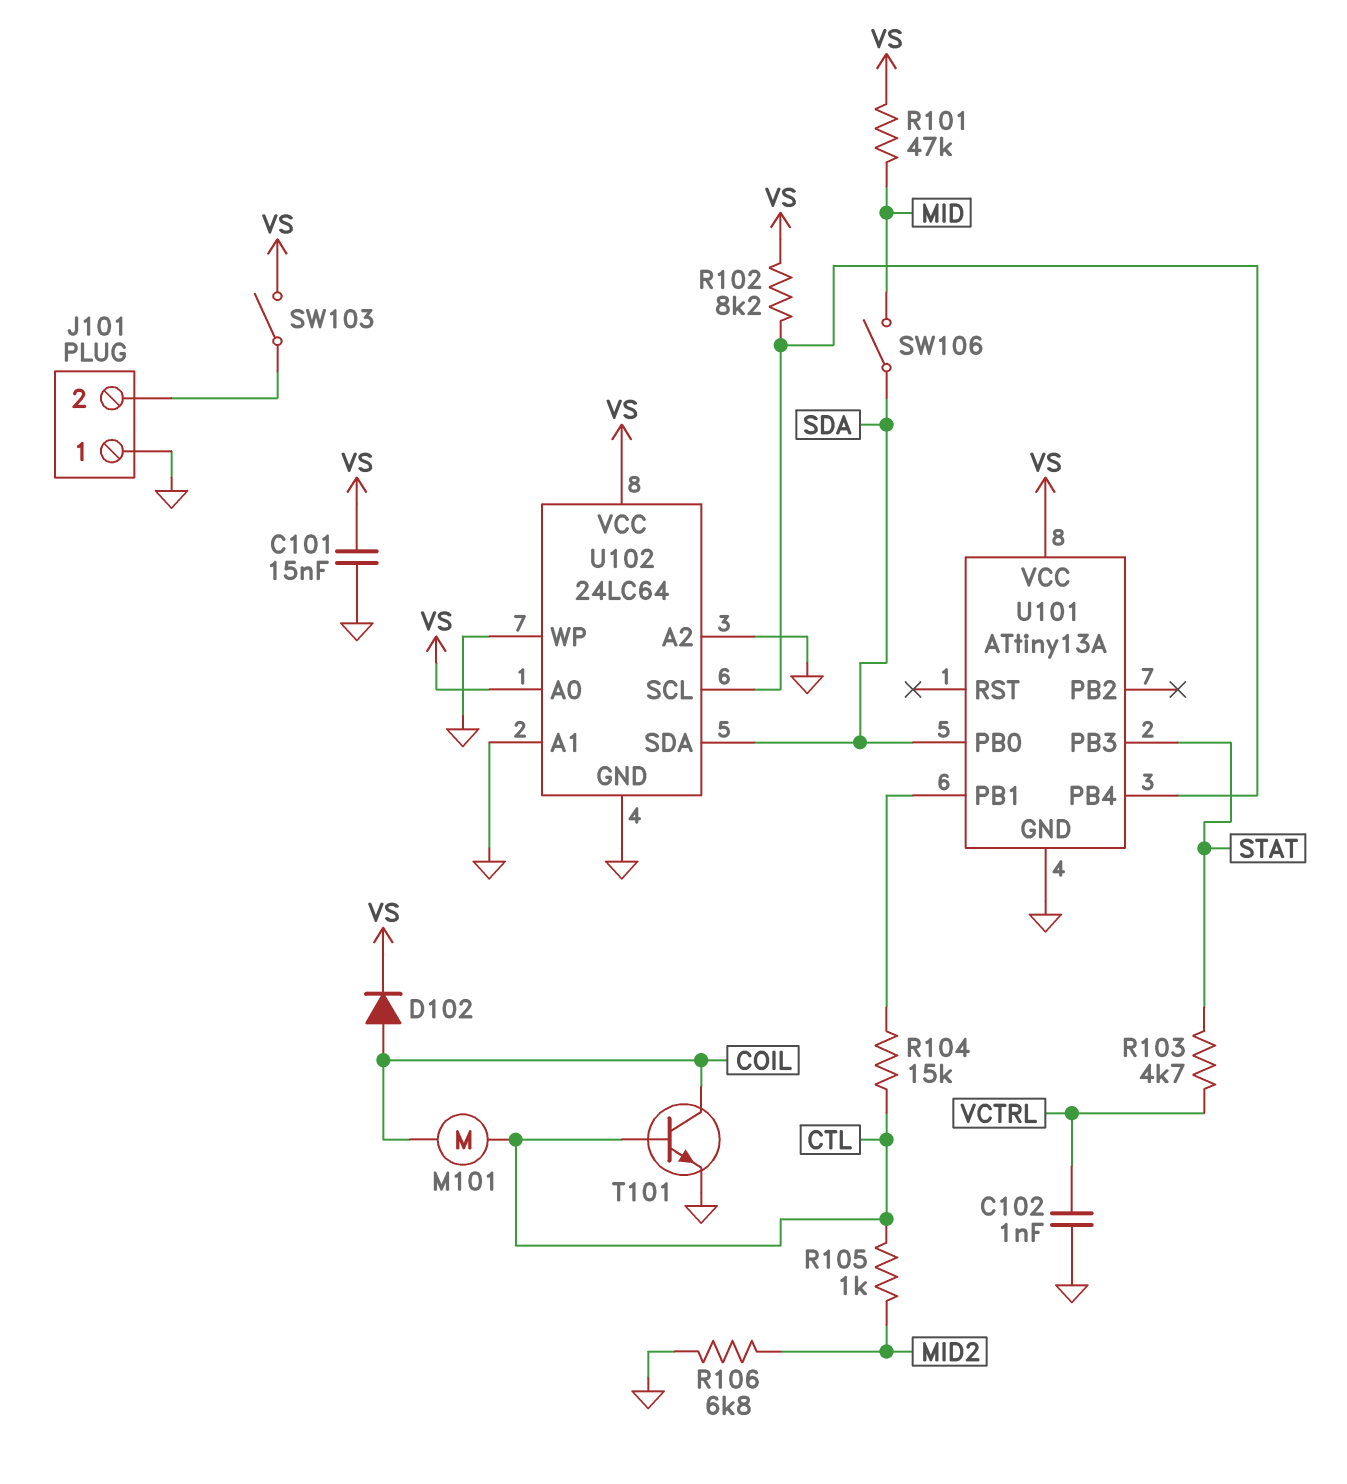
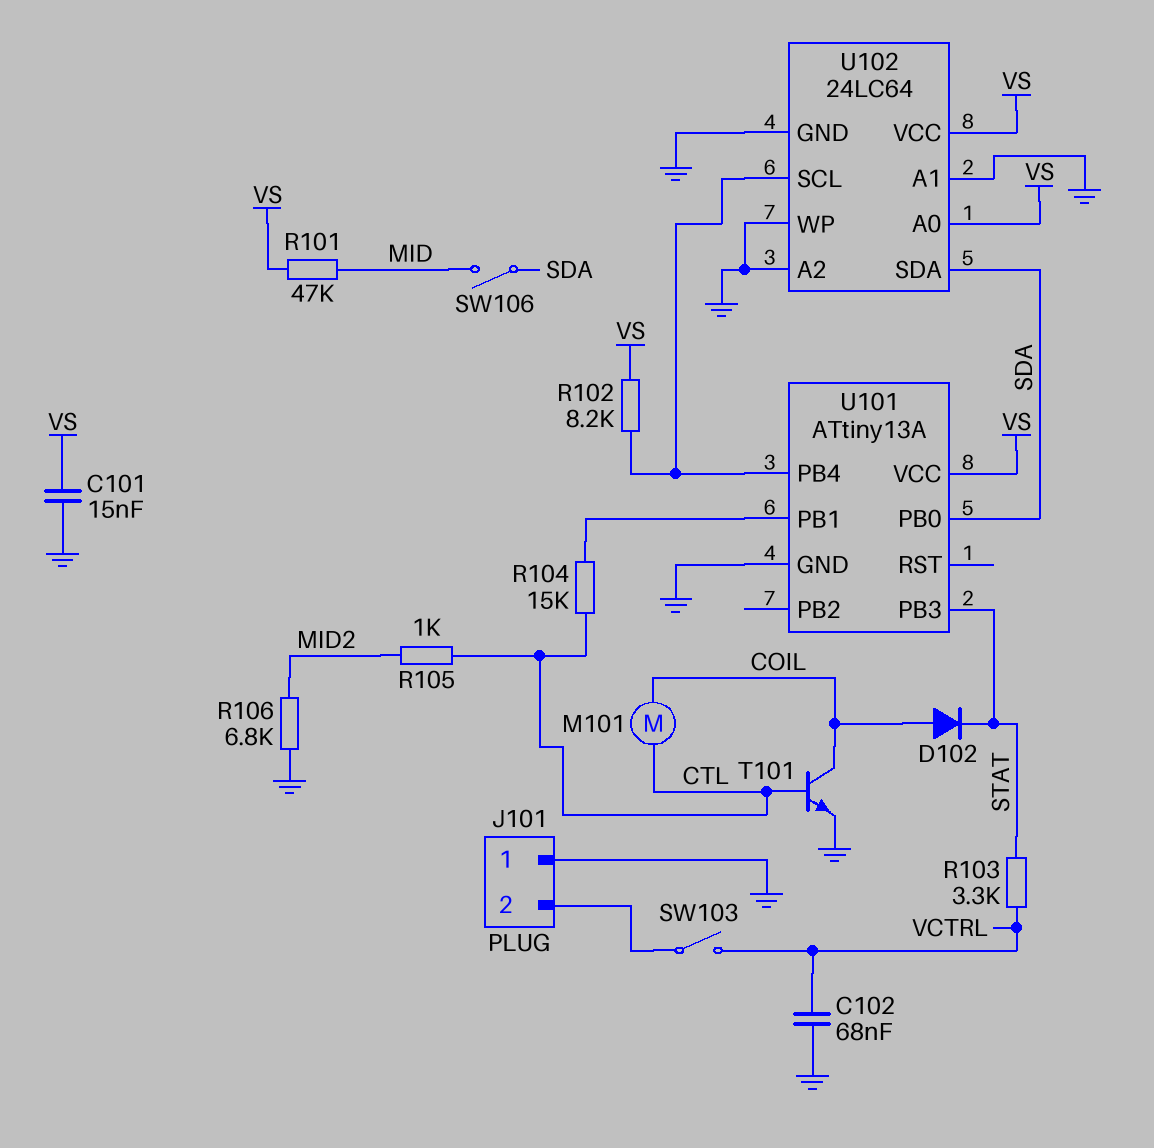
C102: 1nF (GND, VCTRL) -> 68nF (GND, VCTRL)
D102: diode (A COIL, K VS) -> diode (A COIL, K STAT)
R103: 4.7k (STAT, VCTRL) -> 3.3k (STAT, VCTRL)
SW103: switch (J101/2, VS) -> switch (J101/2, VCTRL)

